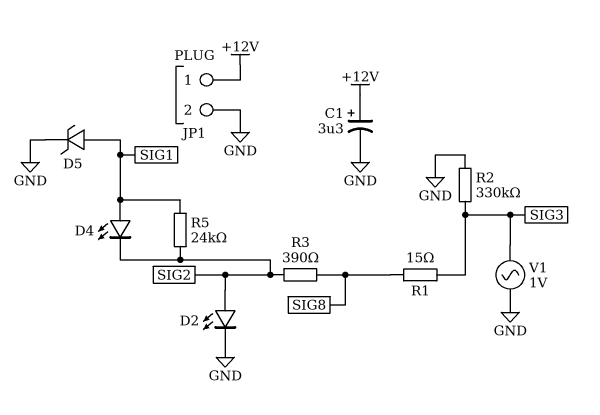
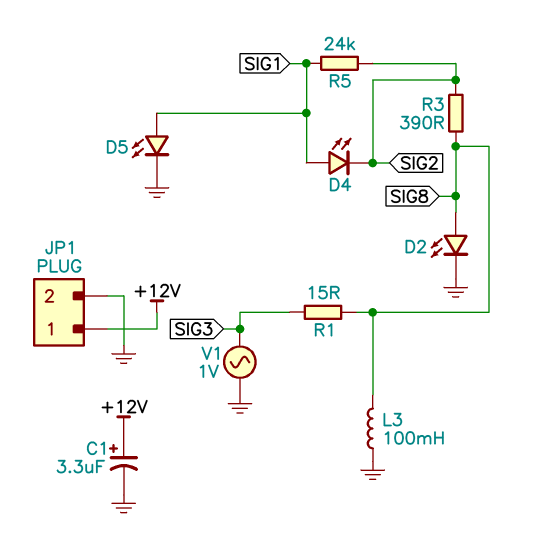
D2: LED (A SIG2, K GND) -> LED (A SIG8, K GND)
D5: zener (A SIG1, K GND) -> LED (A SIG1, K GND)
L3: none -> 100mH (GND, SIG8)
R2: 330k (GND, SIG3) -> none

